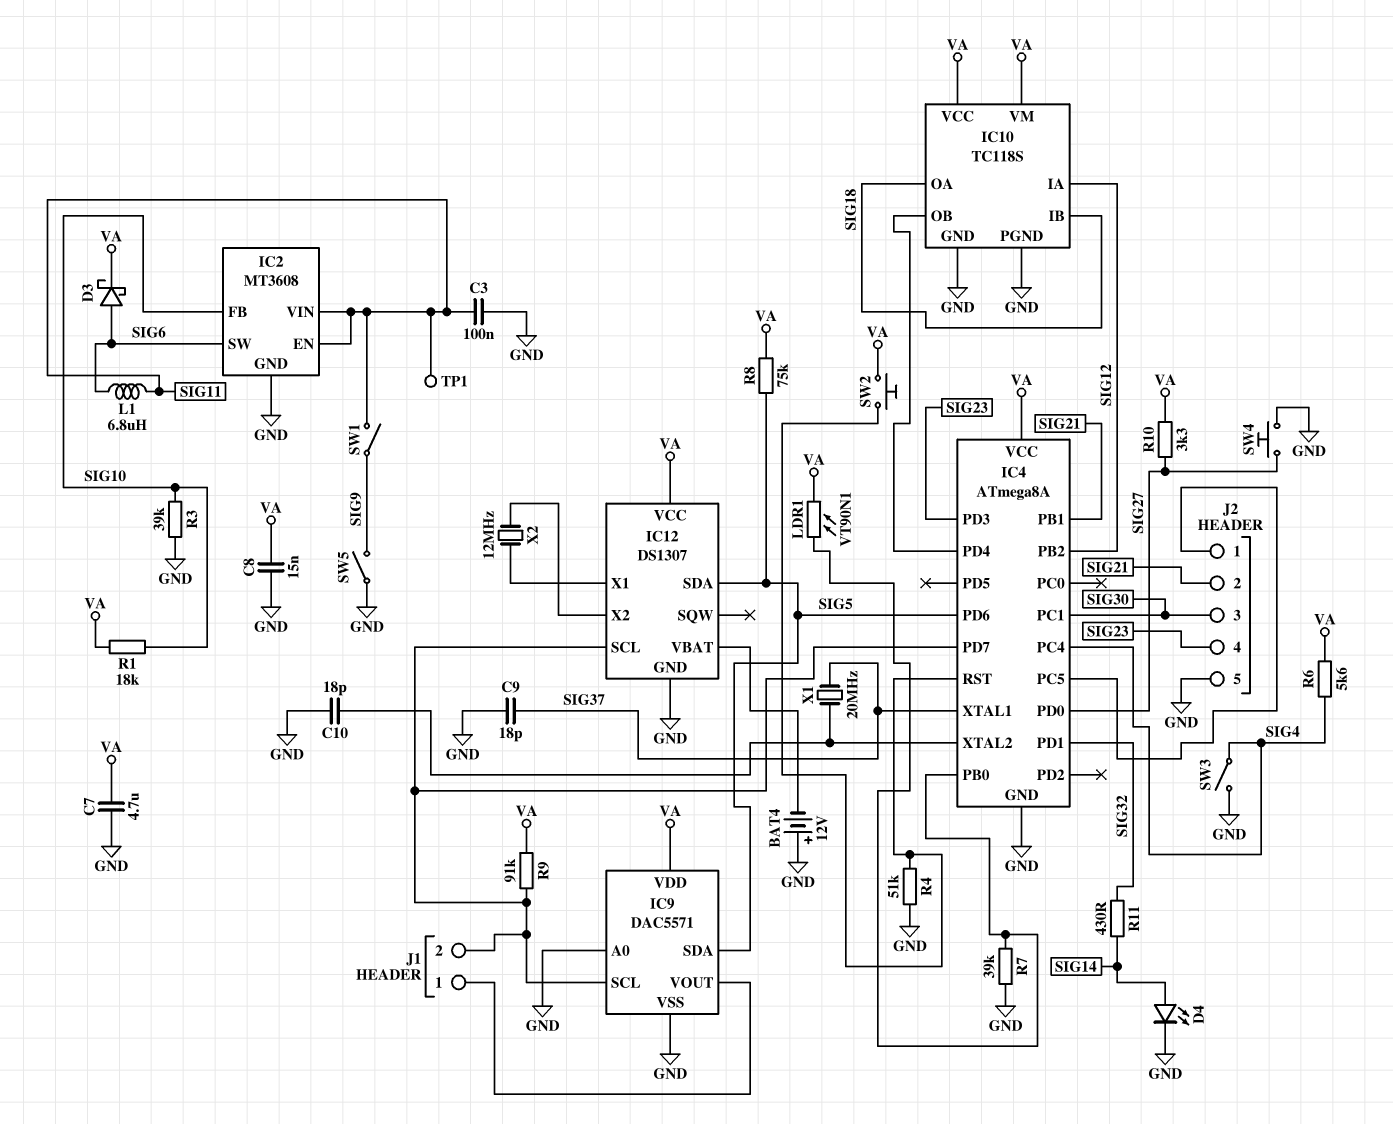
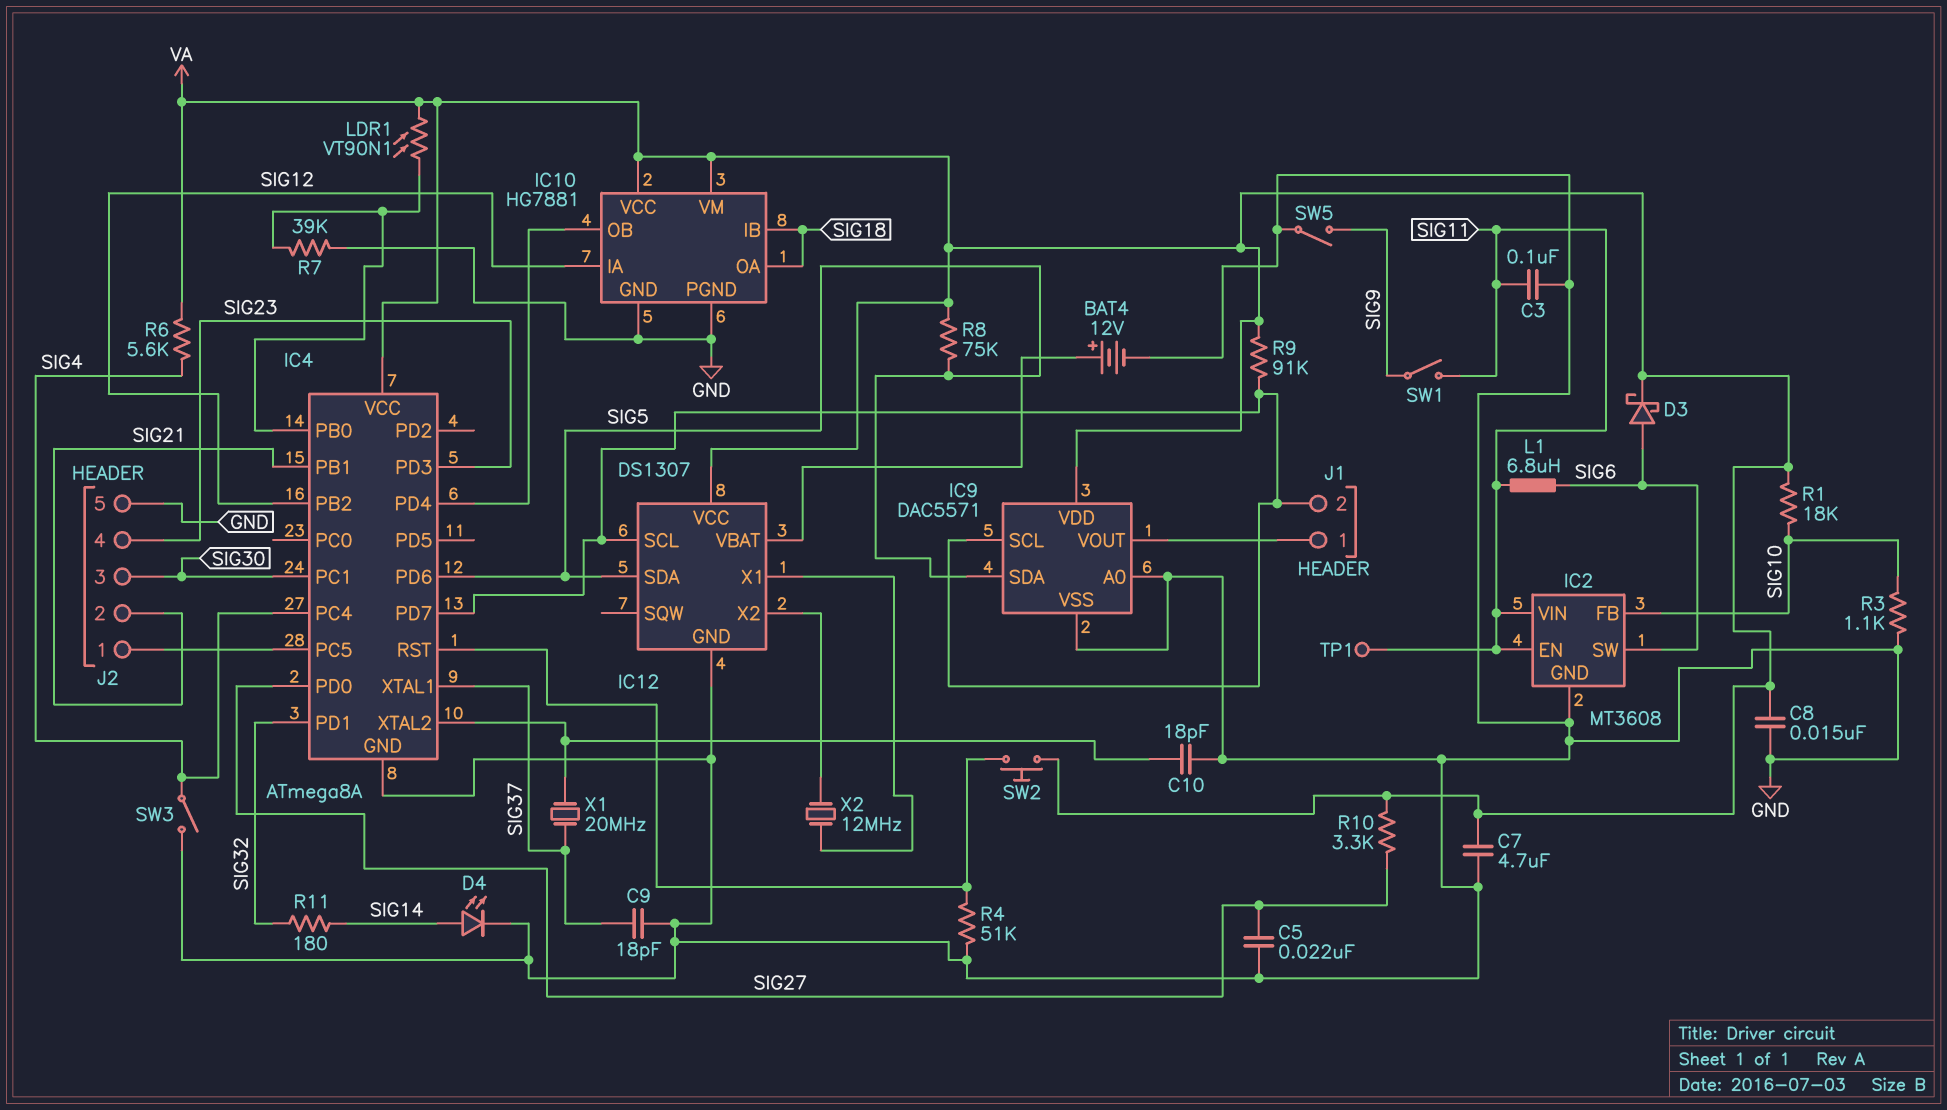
BAT4: 12V (plus GND, minus IC12/VBAT) -> 12V (plus IC12/VBAT, minus GND)
C5: none -> 22nF (GND, SIG27)
IC10: TC118S -> HG7881
R3: 39k (GND, SIG10) -> 1.1k (GND, SIG10)
R11: 430 (SIG14, SIG32) -> 180 (SIG14, SIG32)
SW4: button (GND, SIG27) -> none

